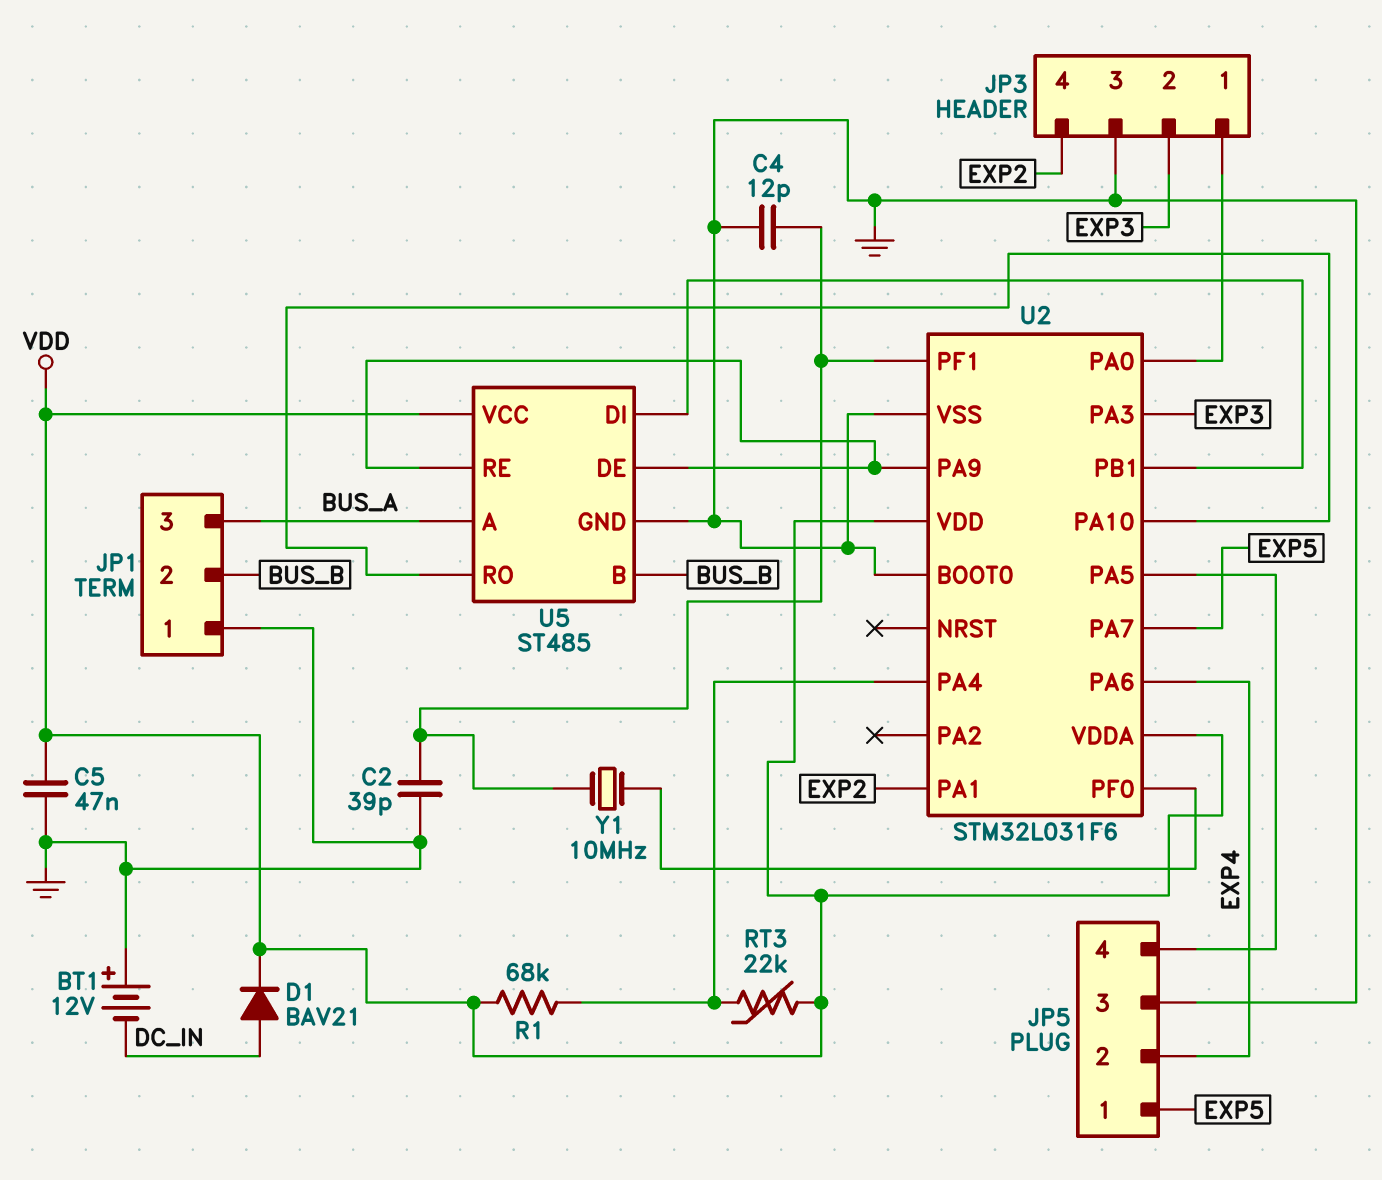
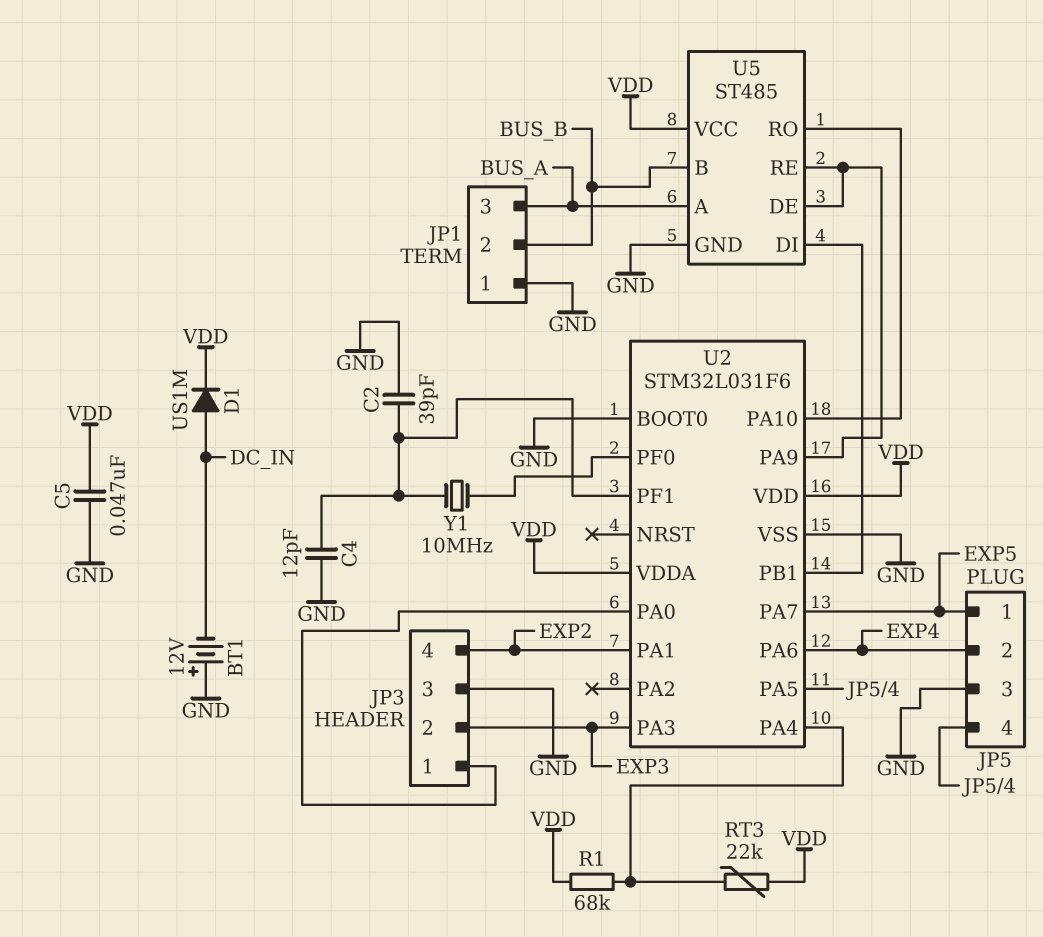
D1: diode BAV21 (A DC_IN, K VDD) -> diode US1M (A DC_IN, K VDD)

